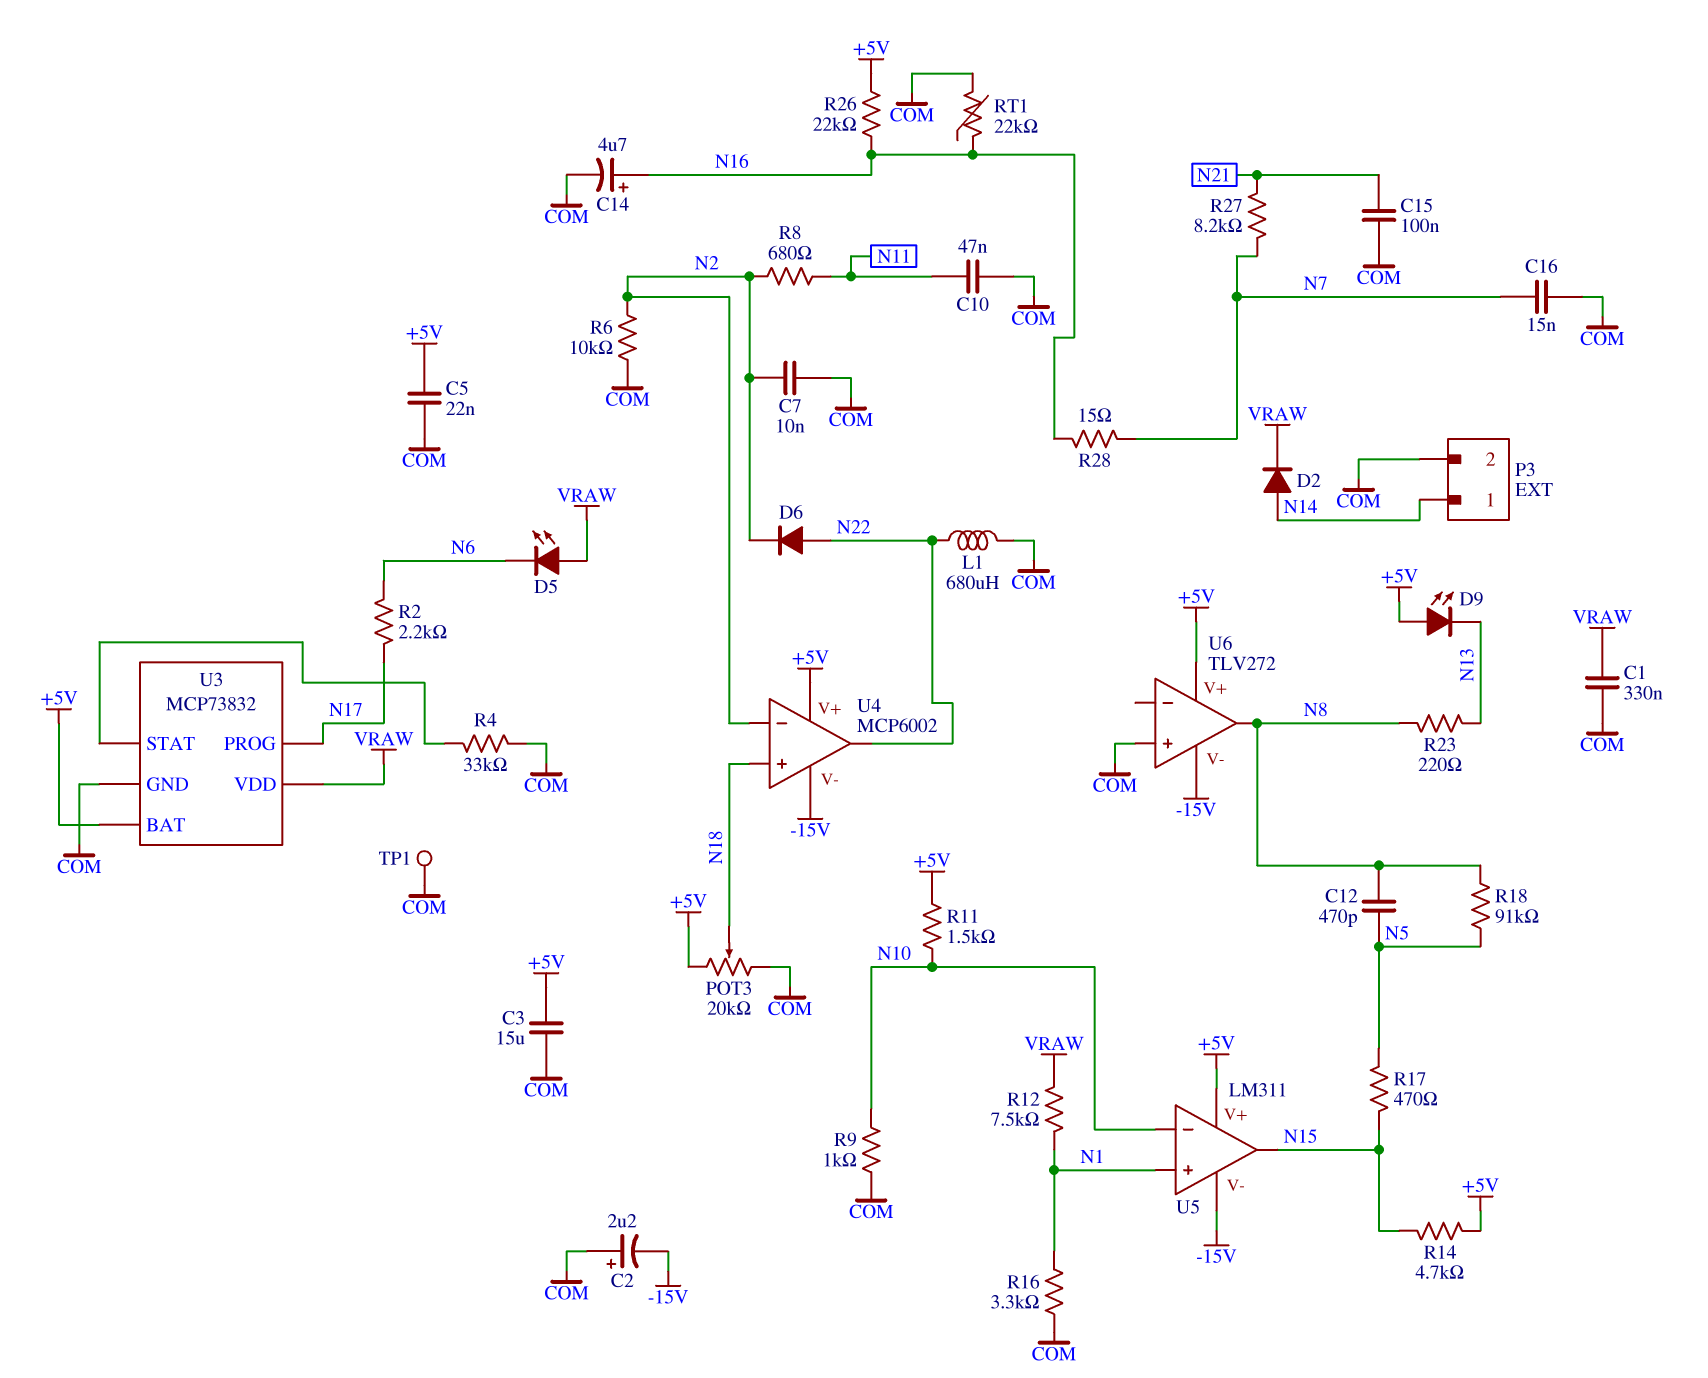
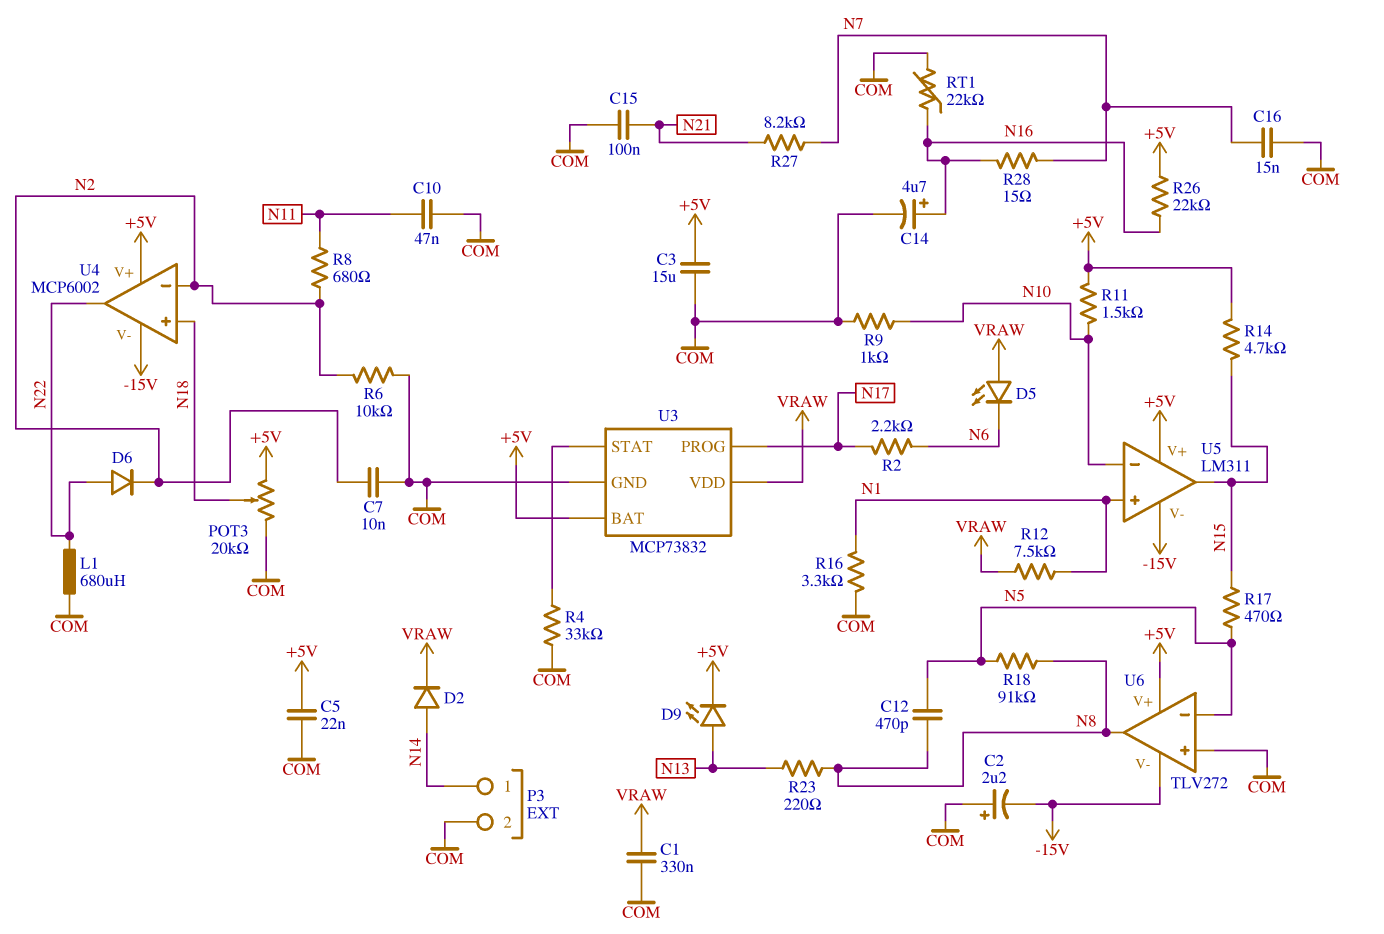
D9: LED (A +5V, K N13) -> LED (A N13, K +5V)
TP1: test point (COM) -> none
U6 pin in-: none -> N5

